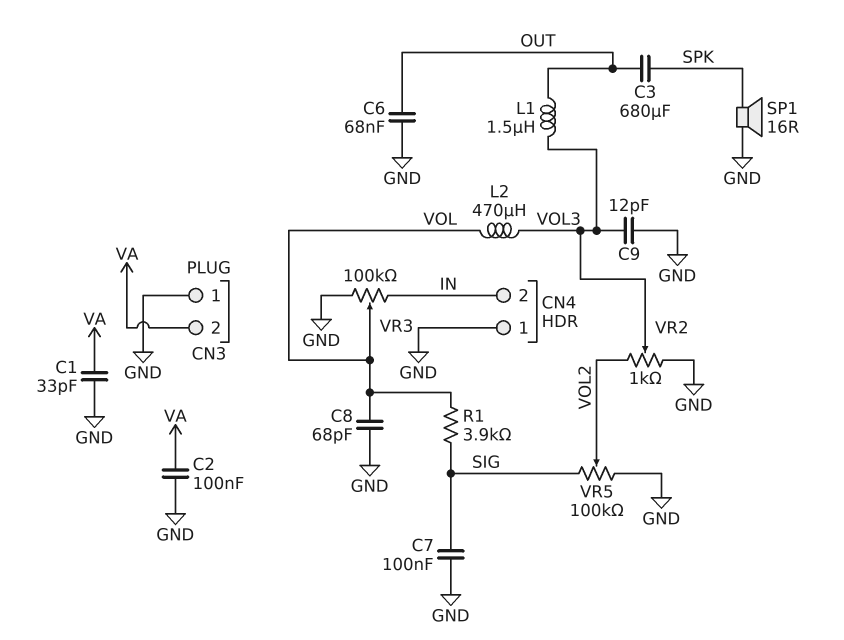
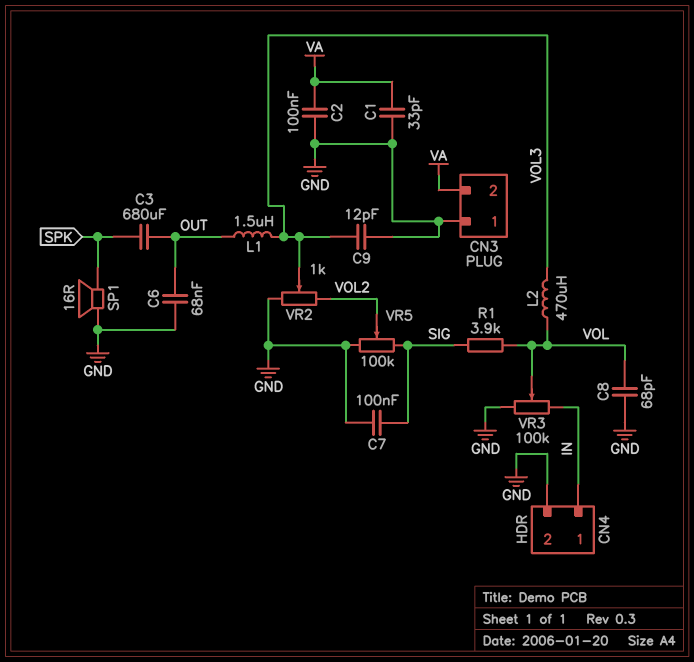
CN4 pin 1: GND -> IN
CN4 pin 2: IN -> GND

